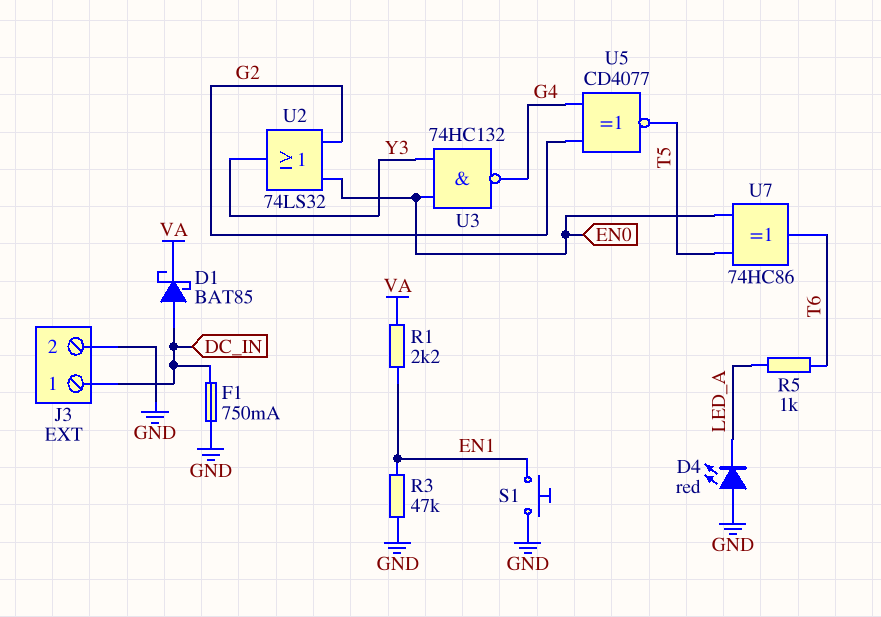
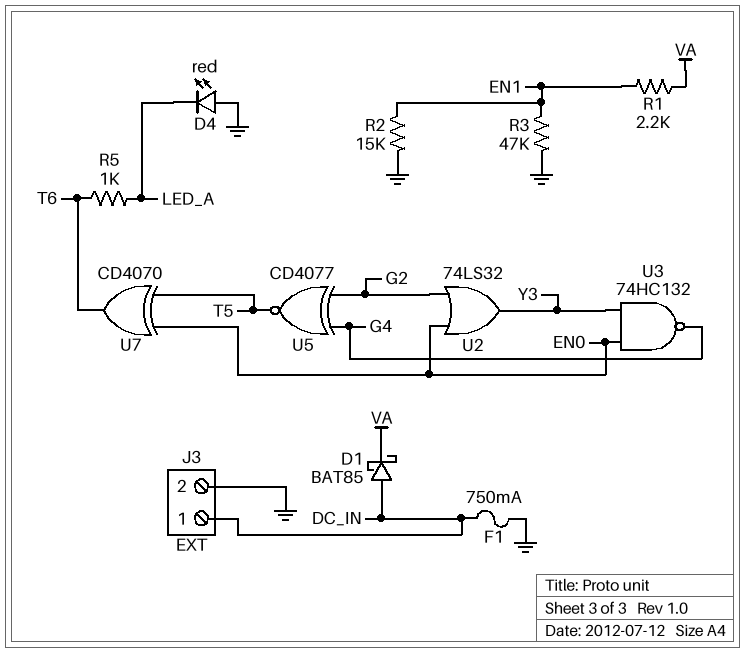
R2: none -> 15k (EN1, GND)
S1: button (EN1, GND) -> none
U7: XOR 74HC86 (in EN0, in T5, out T6) -> XOR CD4070 (in EN0, in T5, out T6)

